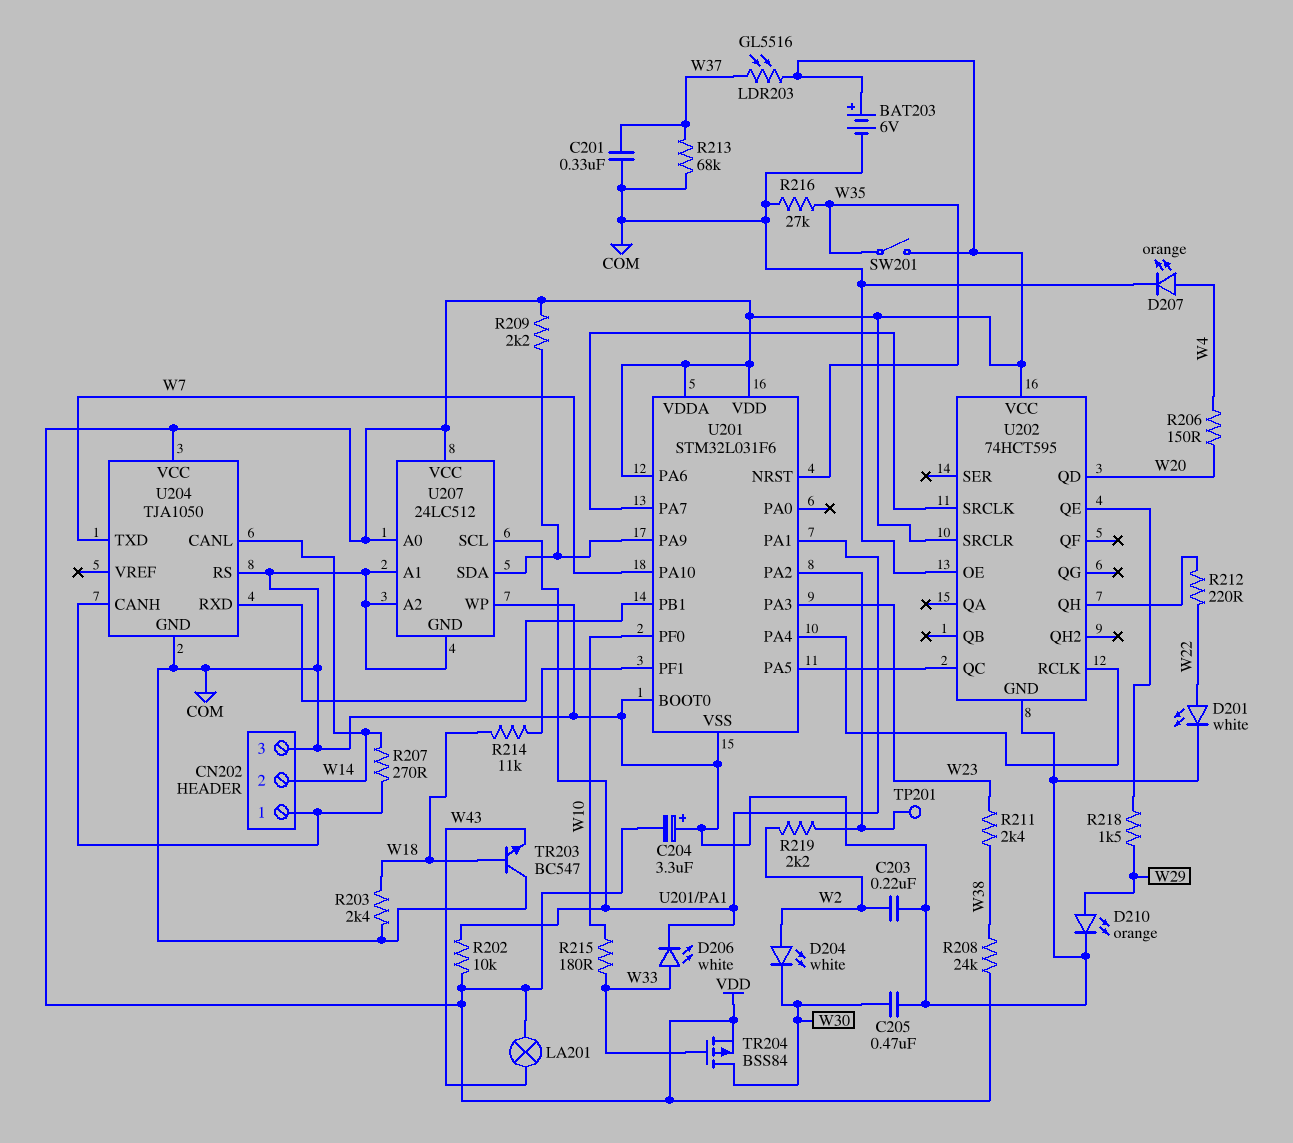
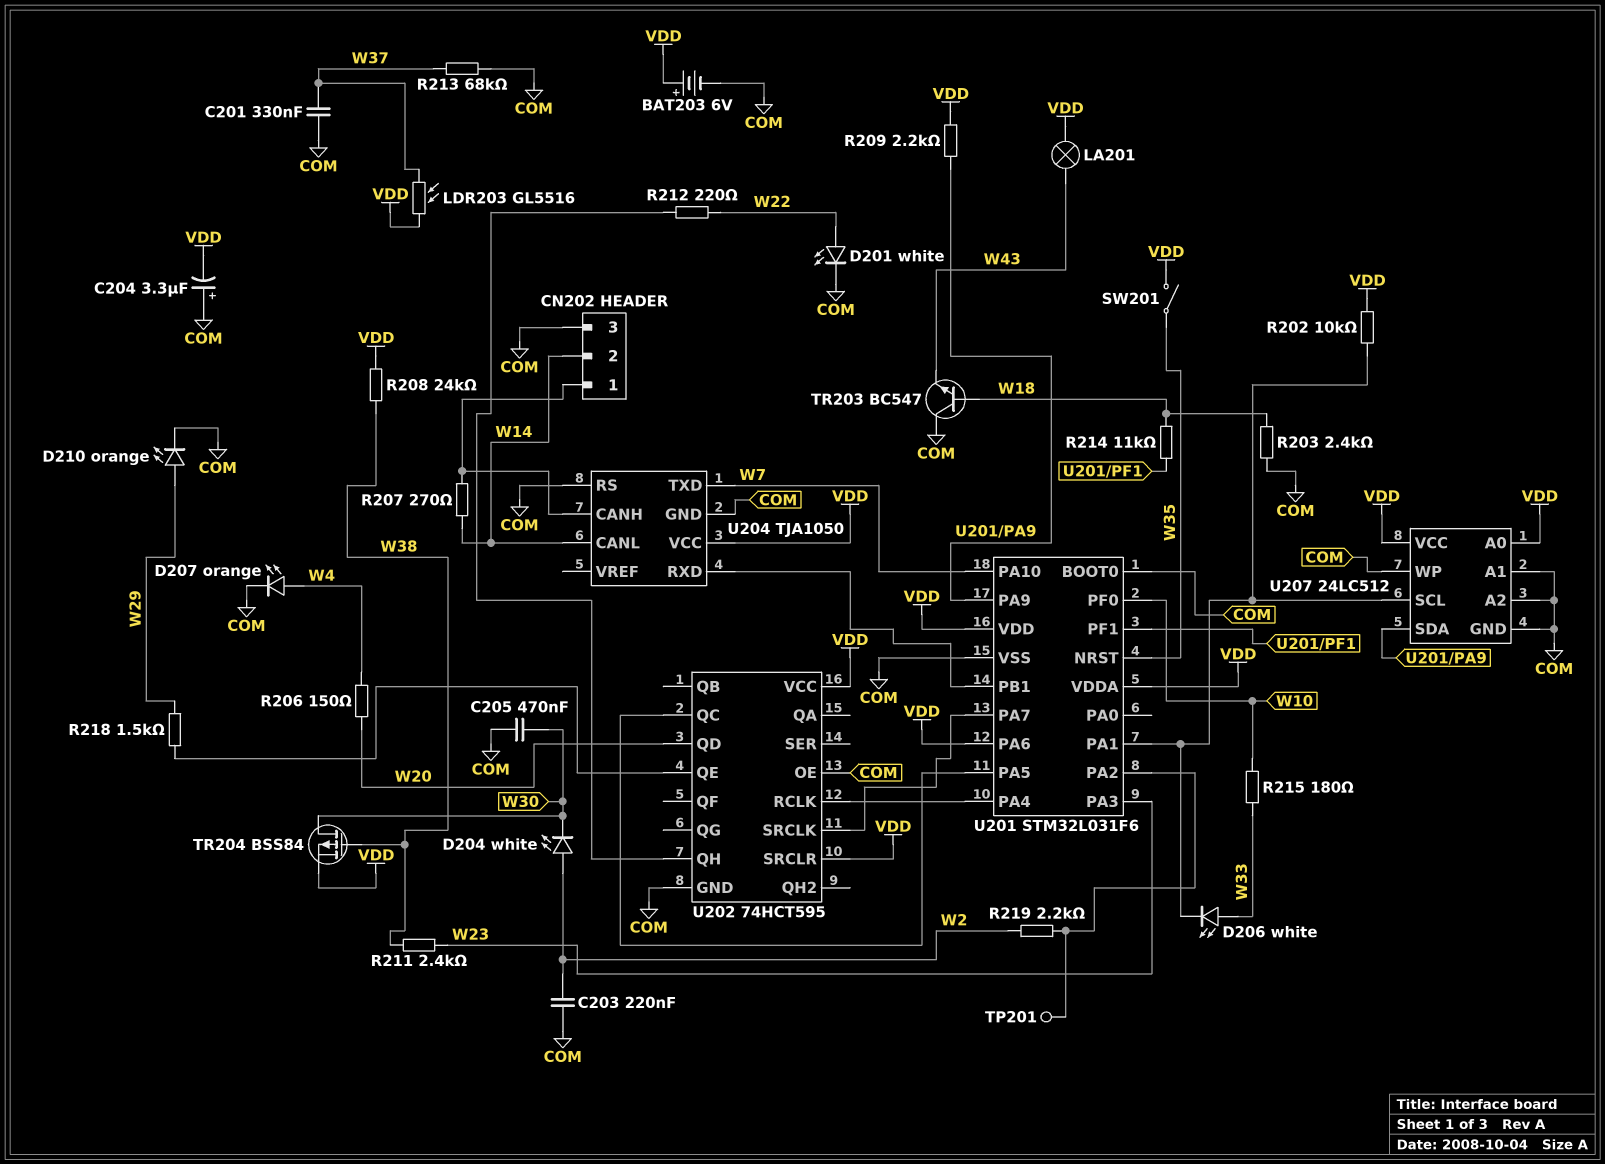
R216: 27k (COM, W35) -> none
TR204: PMOS BSS84 (G W33, D W30, S VDD) -> PMOS BSS84 (G W38, D W30, S VDD)

